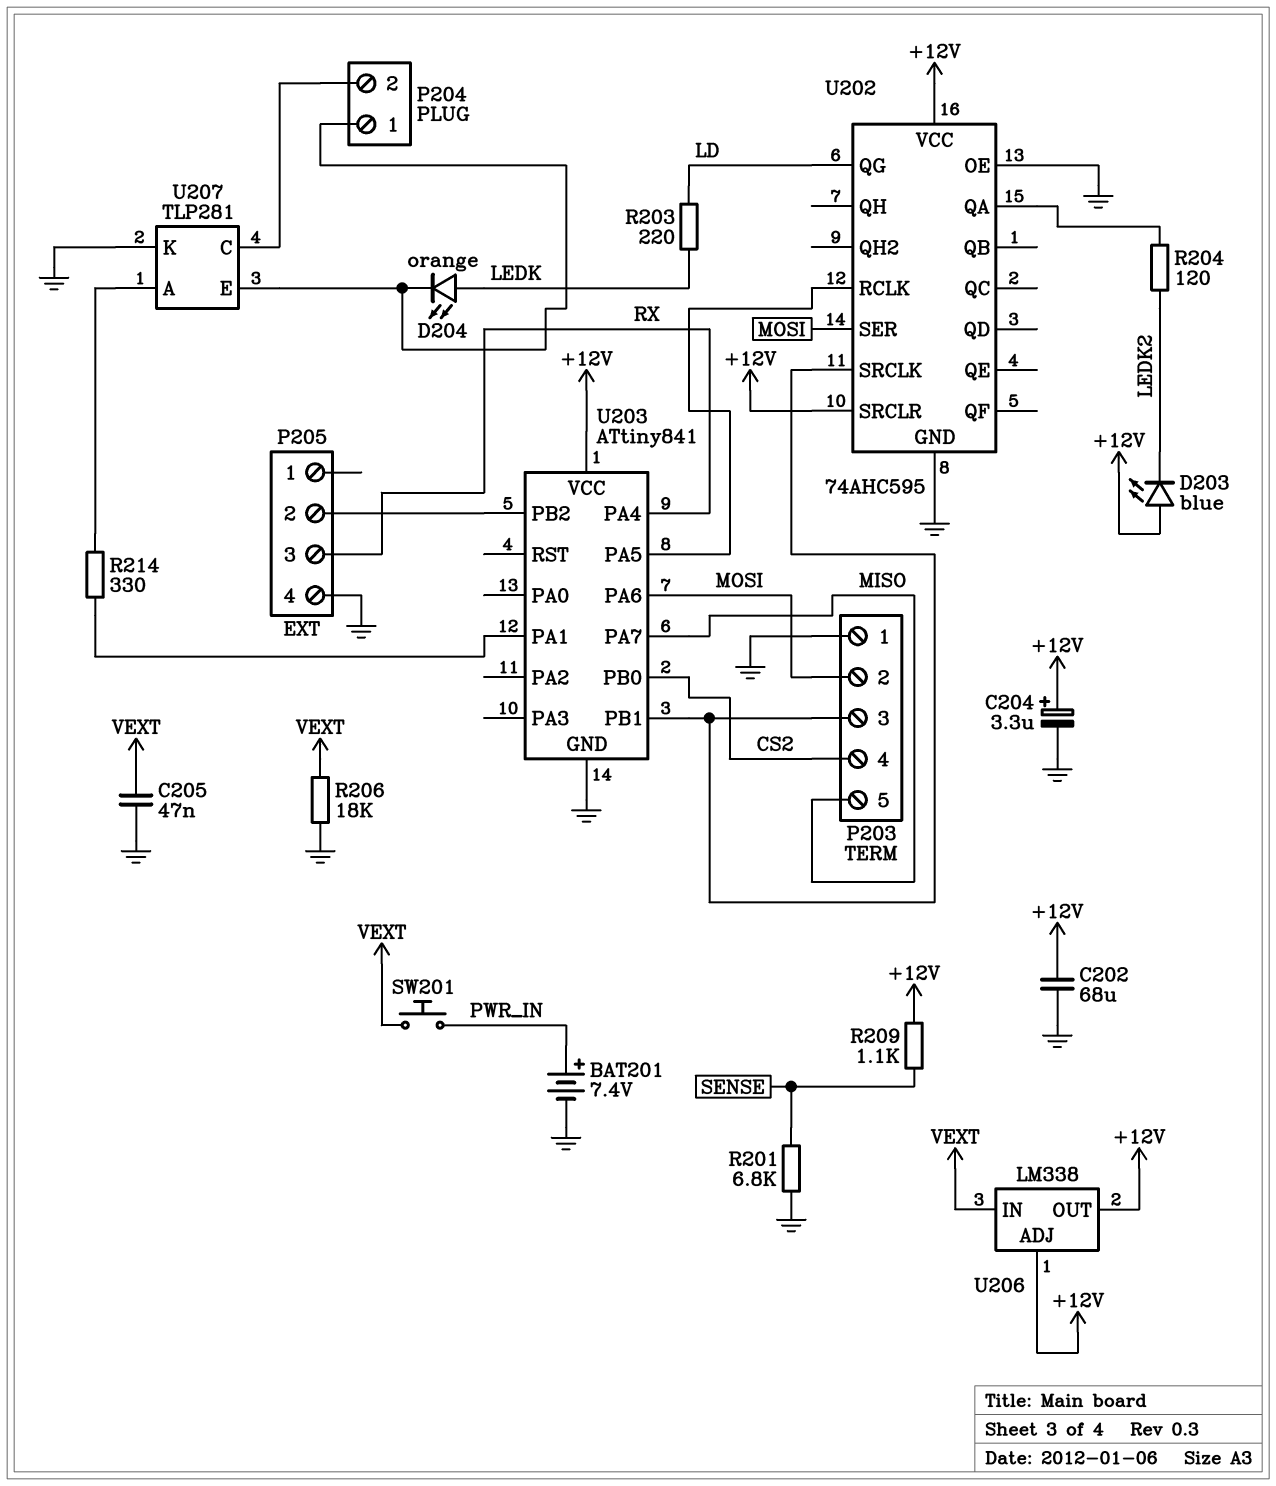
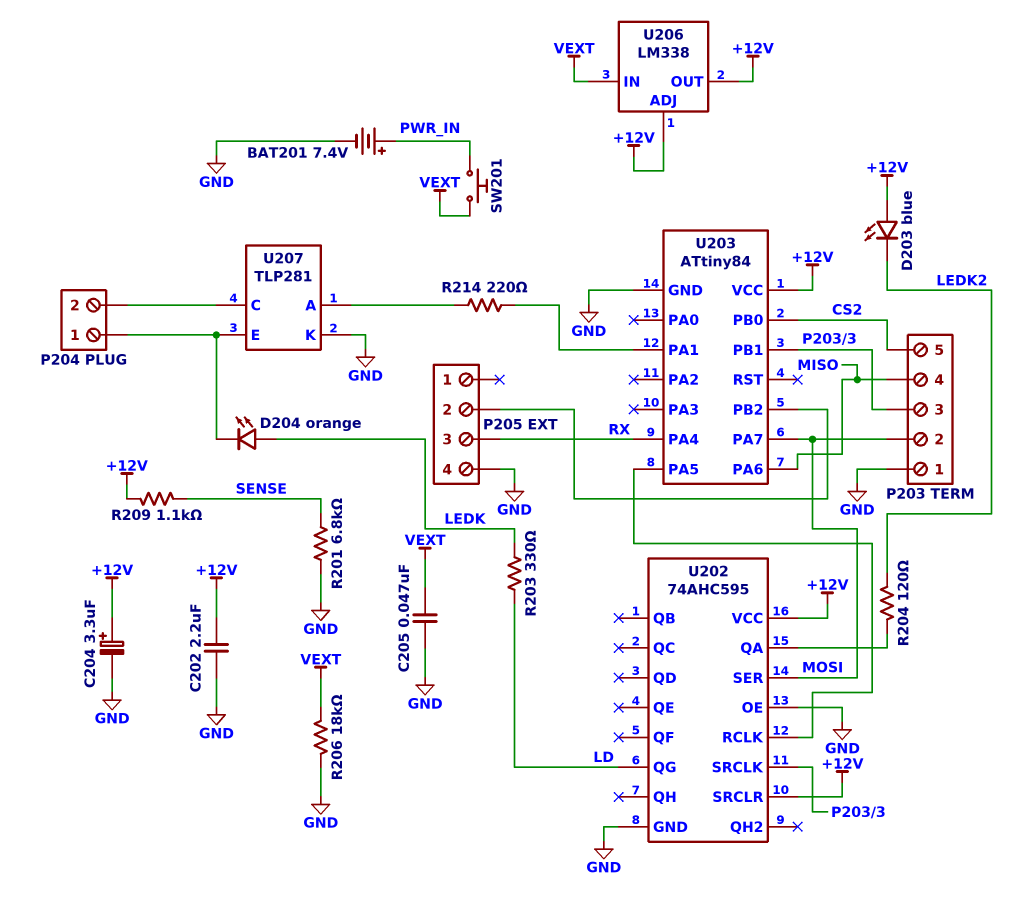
C202: 68uF (+12V, GND) -> 2.2uF (+12V, GND)
P203 pin 4: CS2 -> MISO
P203 pin 5: MISO -> CS2
R203: 220 (LD, LEDK) -> 330 (LD, LEDK)
R214: 330 (U203/PA1, U207/A) -> 220 (U203/PA1, U207/A)
U203: ATtiny841 -> ATtiny84
U203 pin PA6: MOSI -> MISO
U203 pin PA7: MISO -> MOSI

